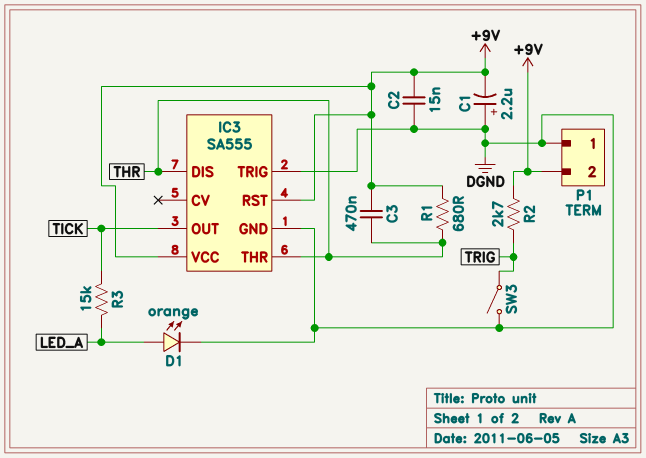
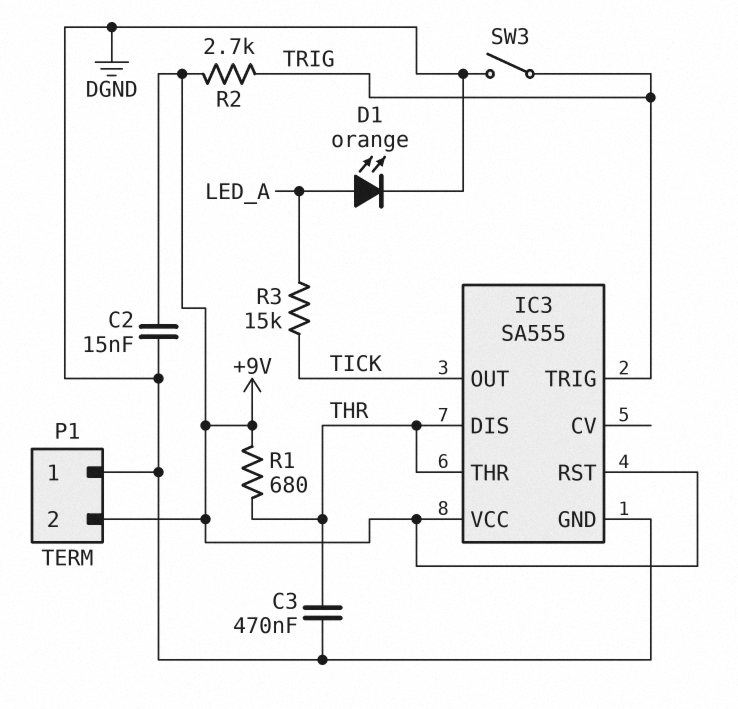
C1: 2.2uF (plus DGND, minus +9V) -> none
C3: 470nF (+9V, THR) -> 470nF (DGND, THR)
IC3 pin TRIG: DGND -> TRIG

